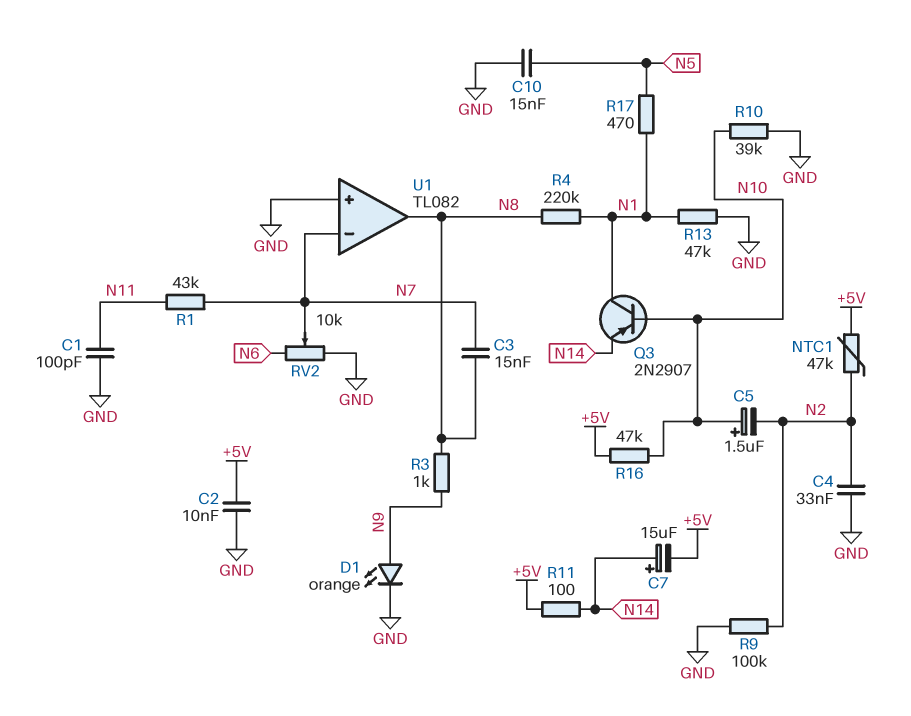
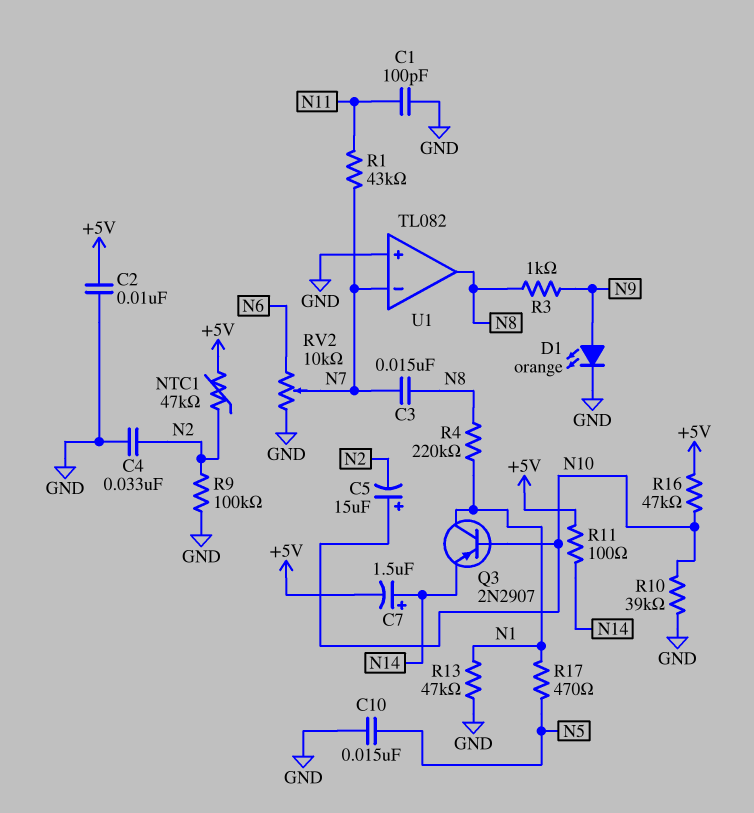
C5: 1.5uF (plus N10, minus N2) -> 15uF (plus N10, minus N2)
C7: 15uF (plus N14, minus +5V) -> 1.5uF (plus N14, minus +5V)

